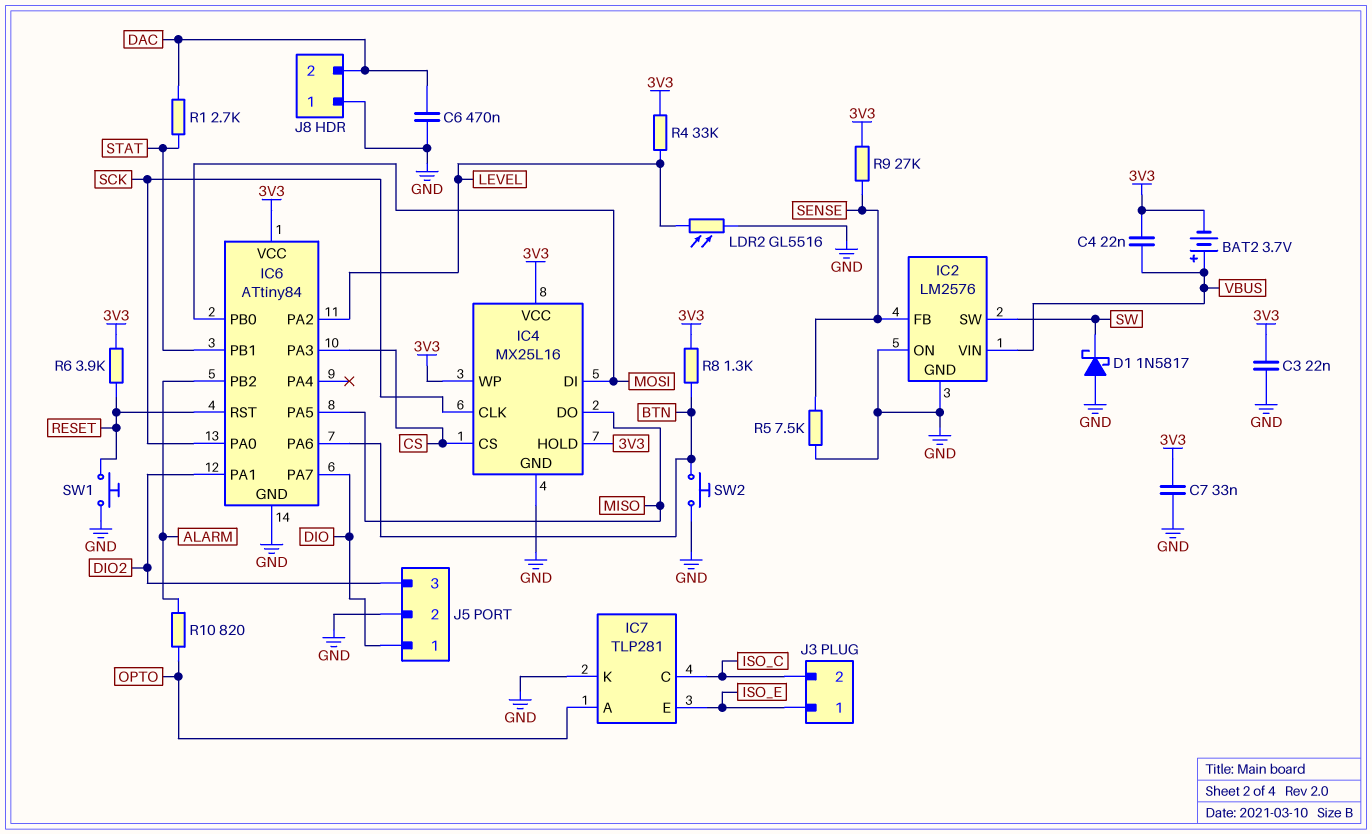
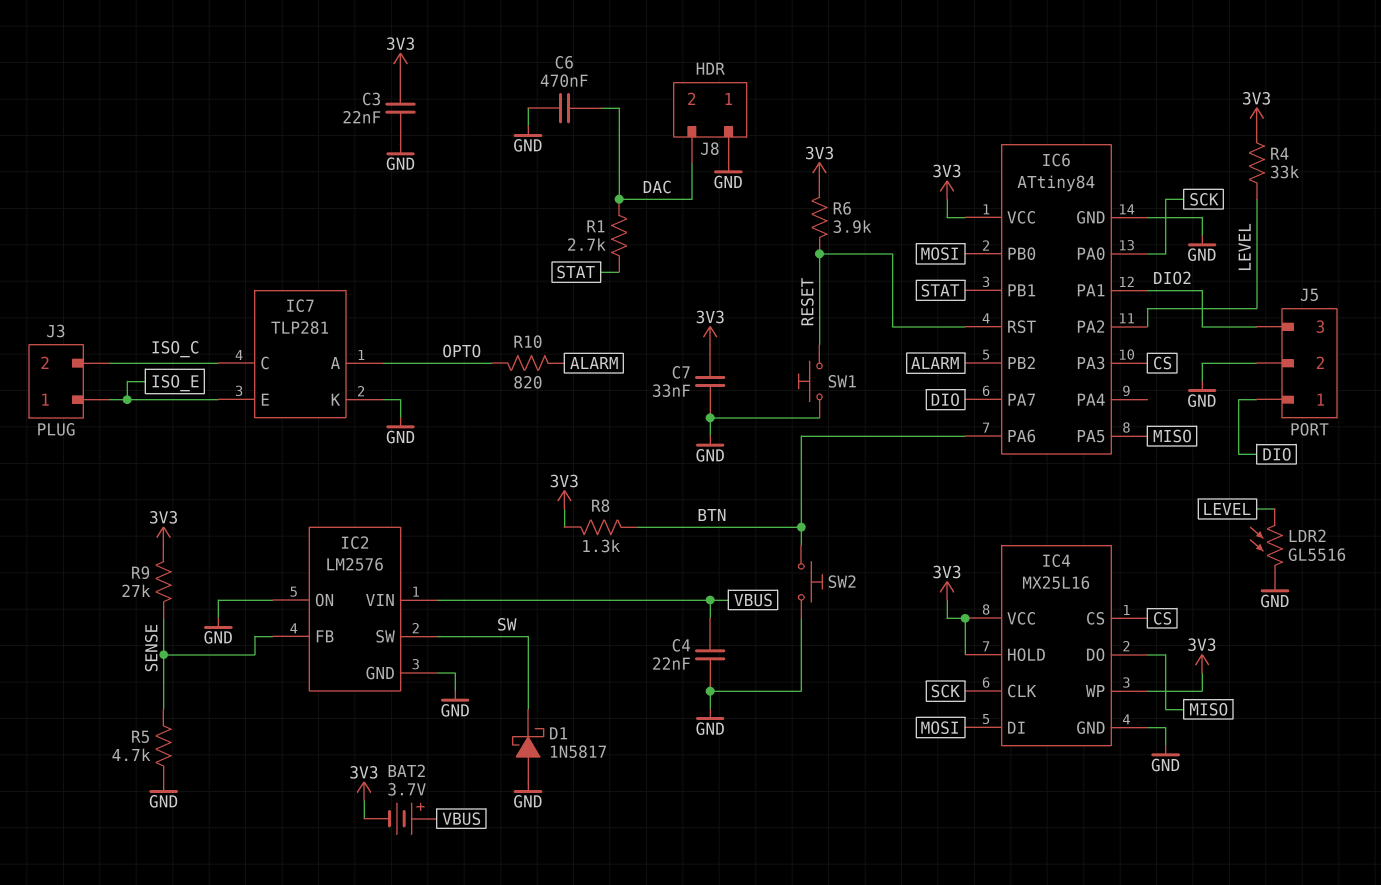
C4: 22nF (3V3, VBUS) -> 22nF (GND, VBUS)
R5: 7.5k (GND, SENSE) -> 4.7k (GND, SENSE)

